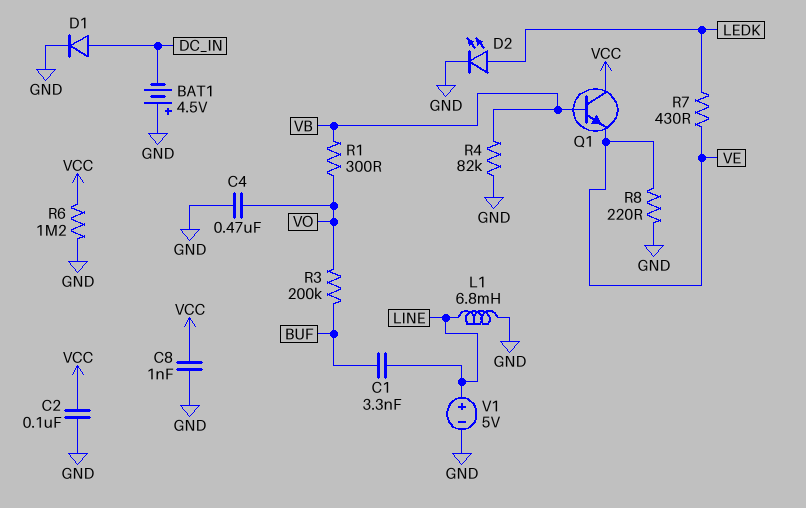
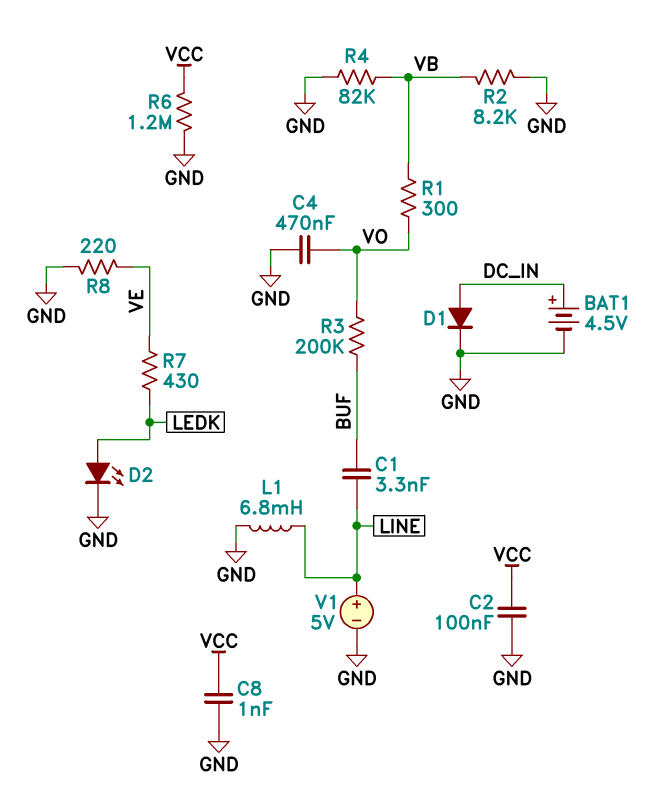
BAT1: 4.5V (plus GND, minus DC_IN) -> 4.5V (plus DC_IN, minus GND)
Q1: NPN (B VB, C VCC, E VE) -> none
R2: none -> 8.2k (GND, VB)

